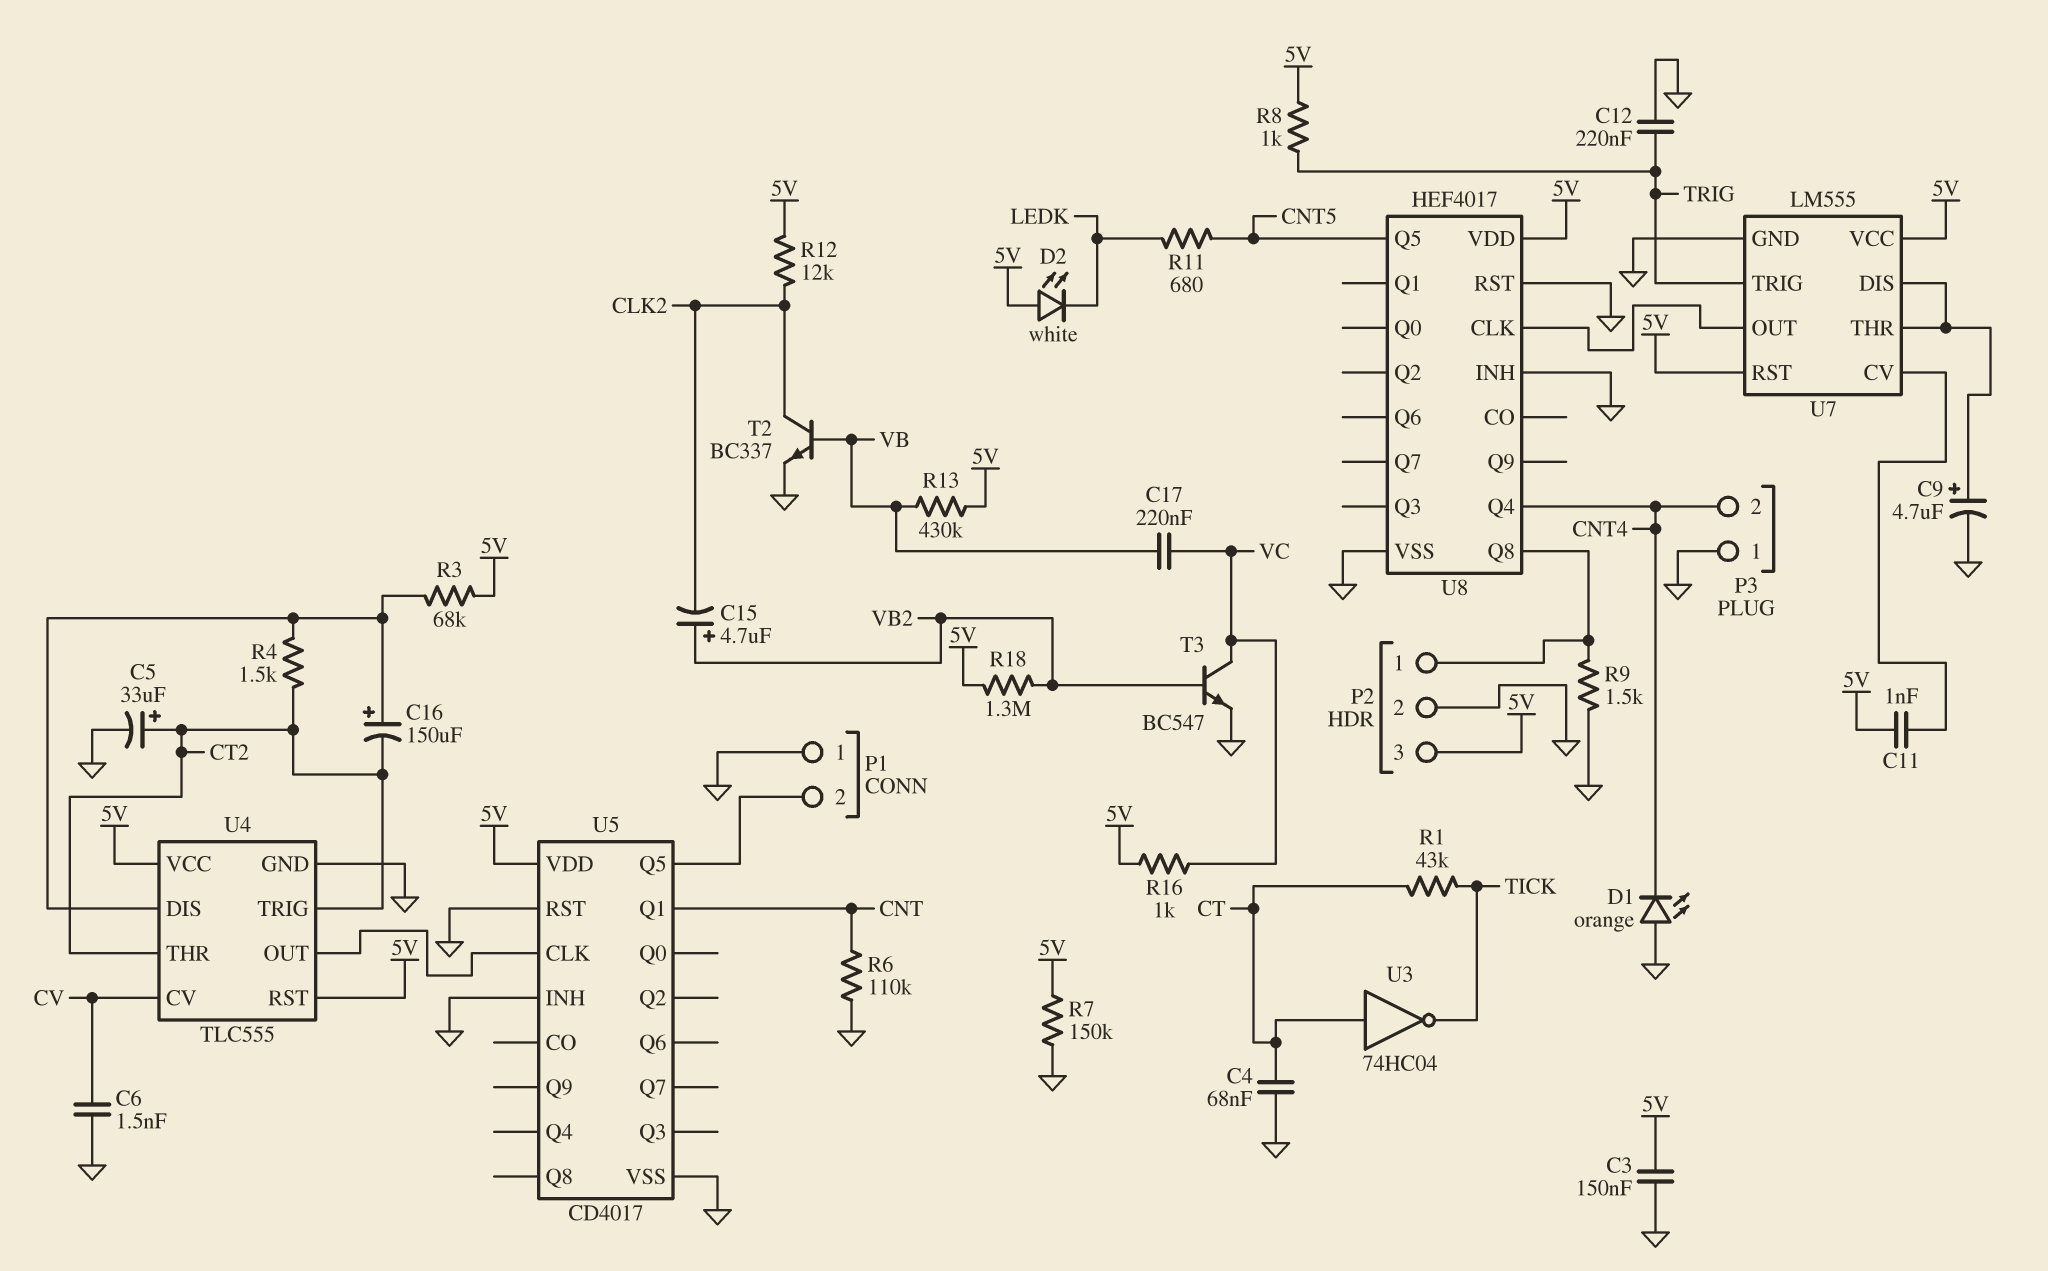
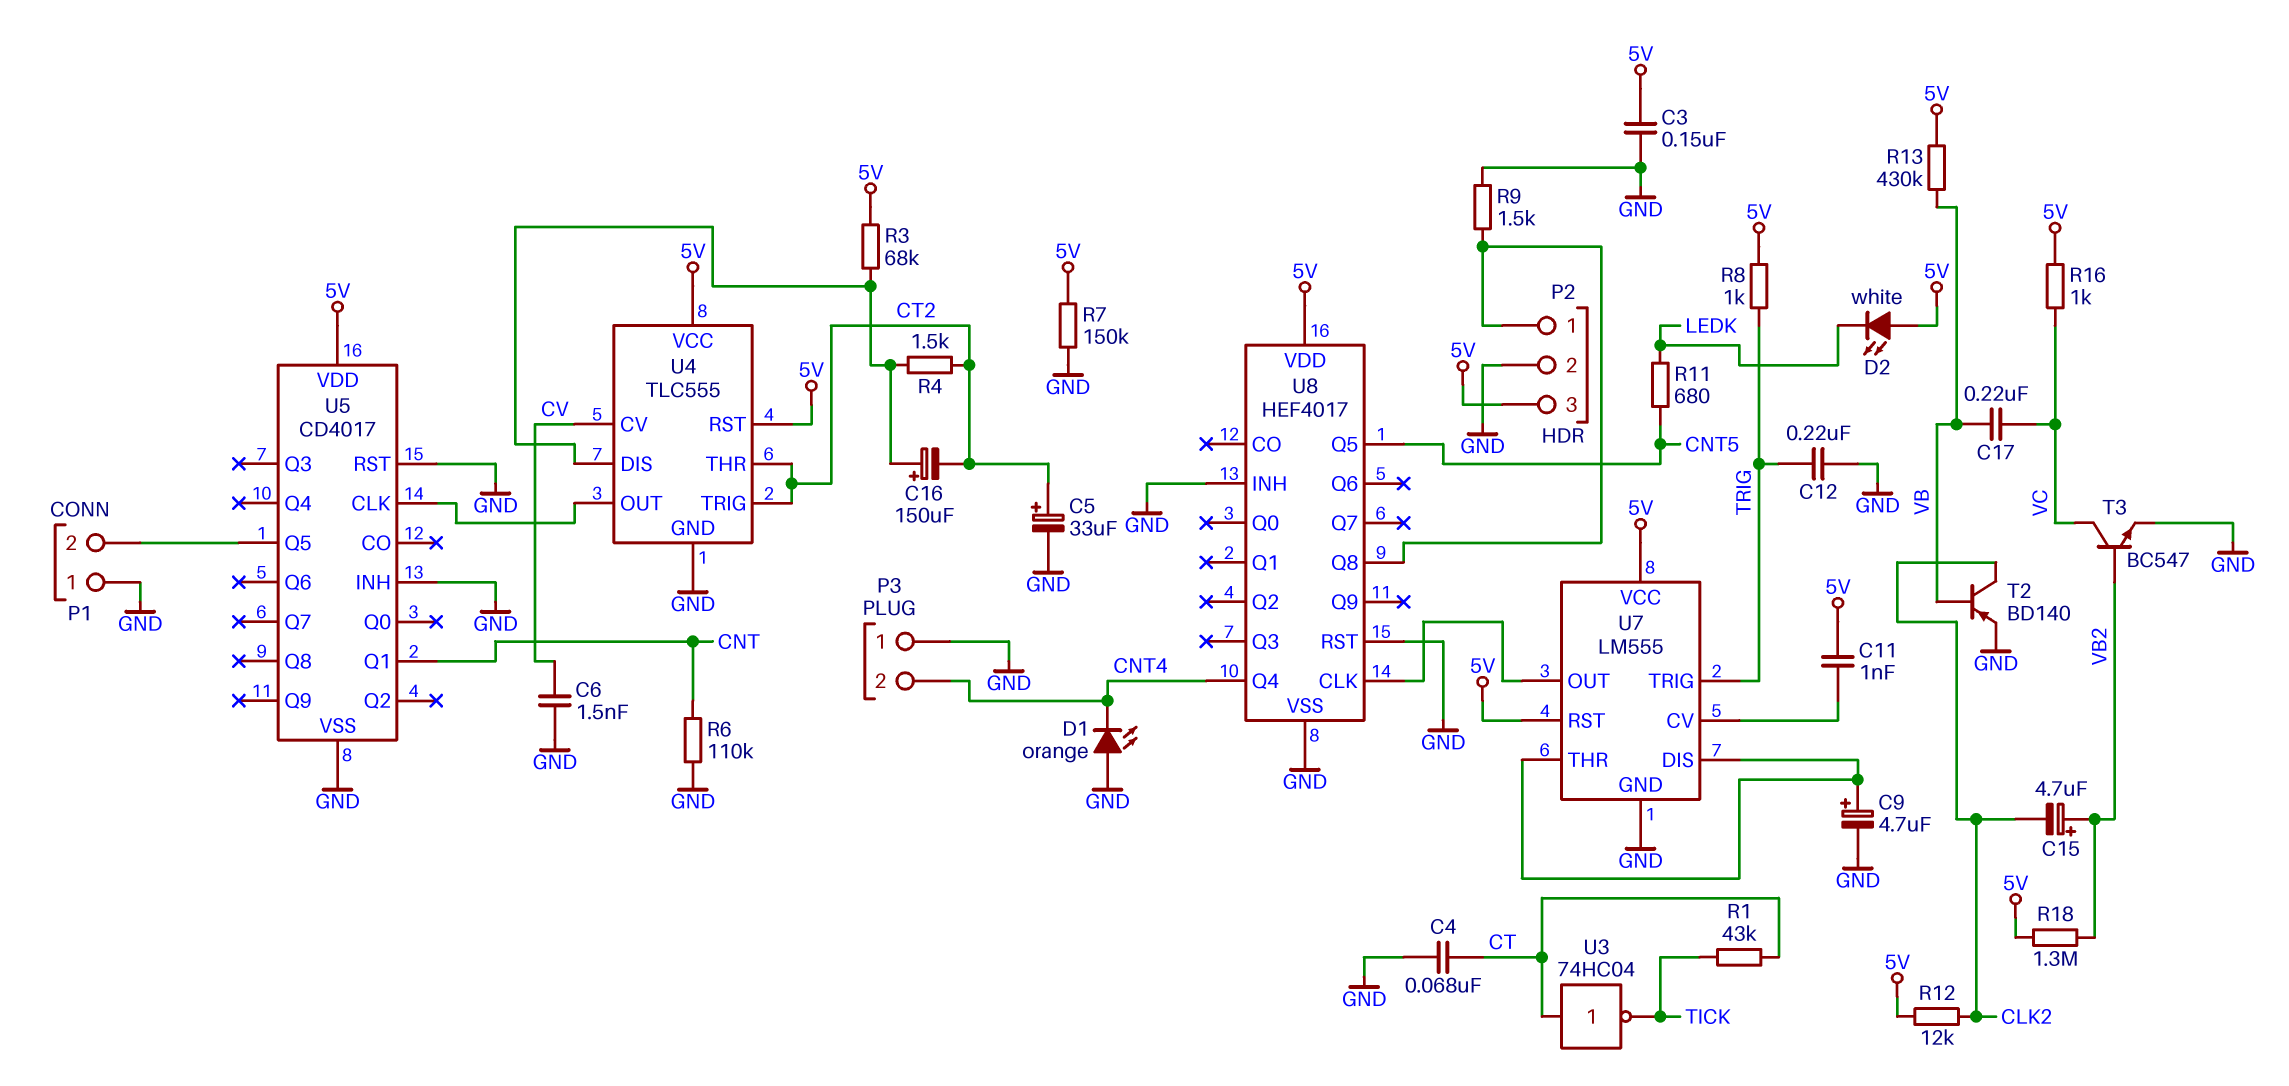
T2: NPN BC337 (B VB, C CLK2, E GND) -> PNP BD140 (B VB, C CLK2, E GND)

